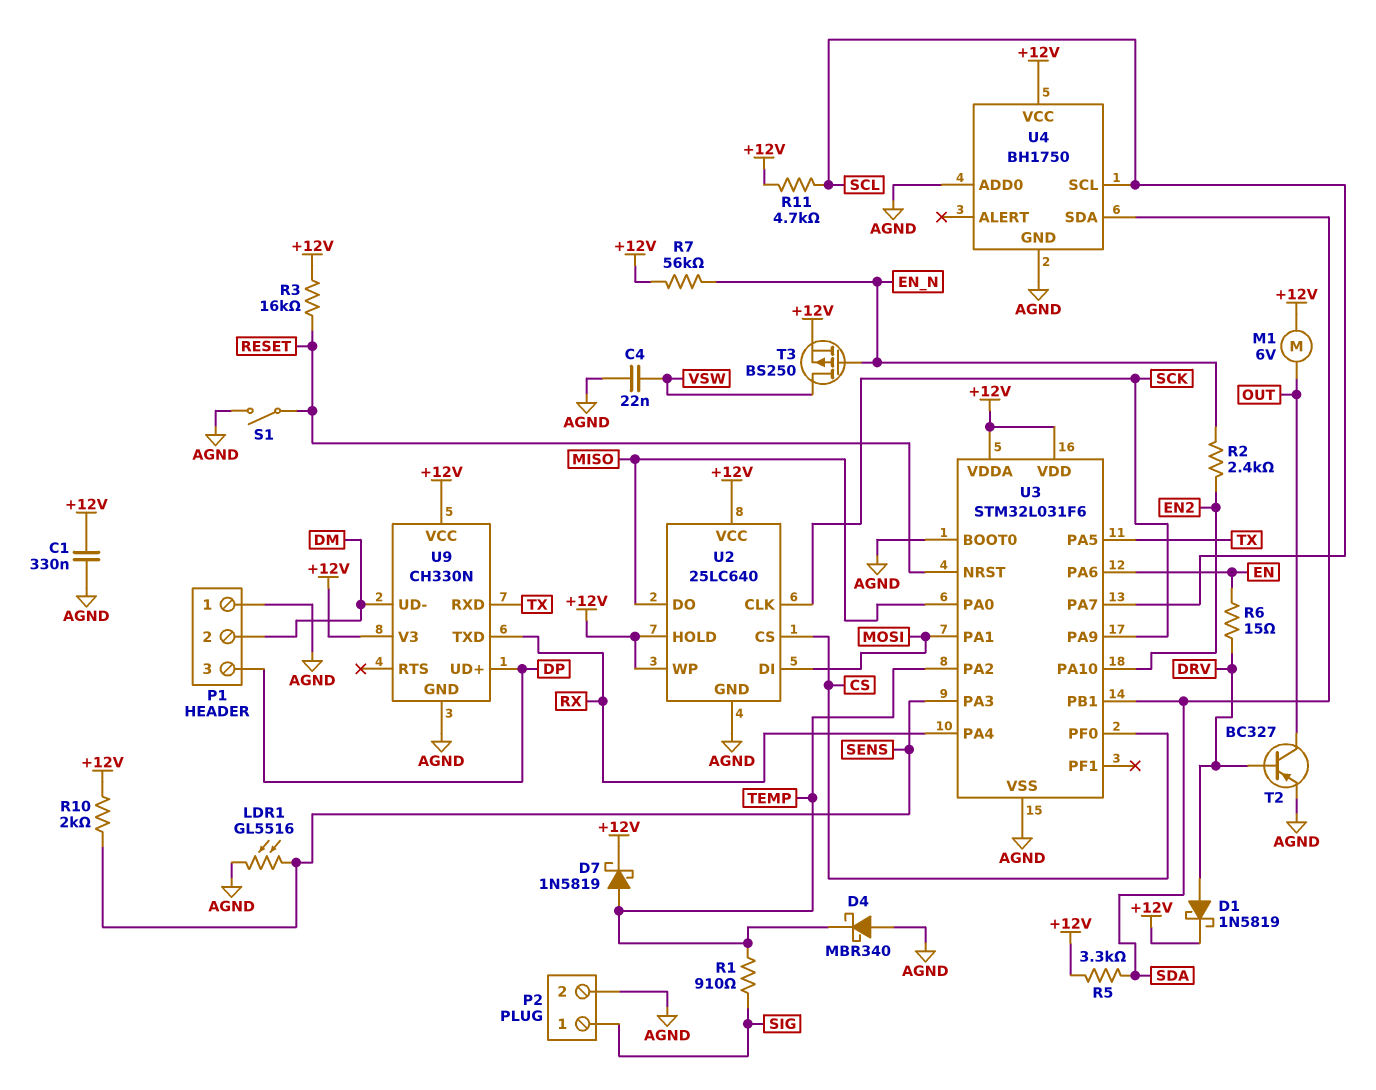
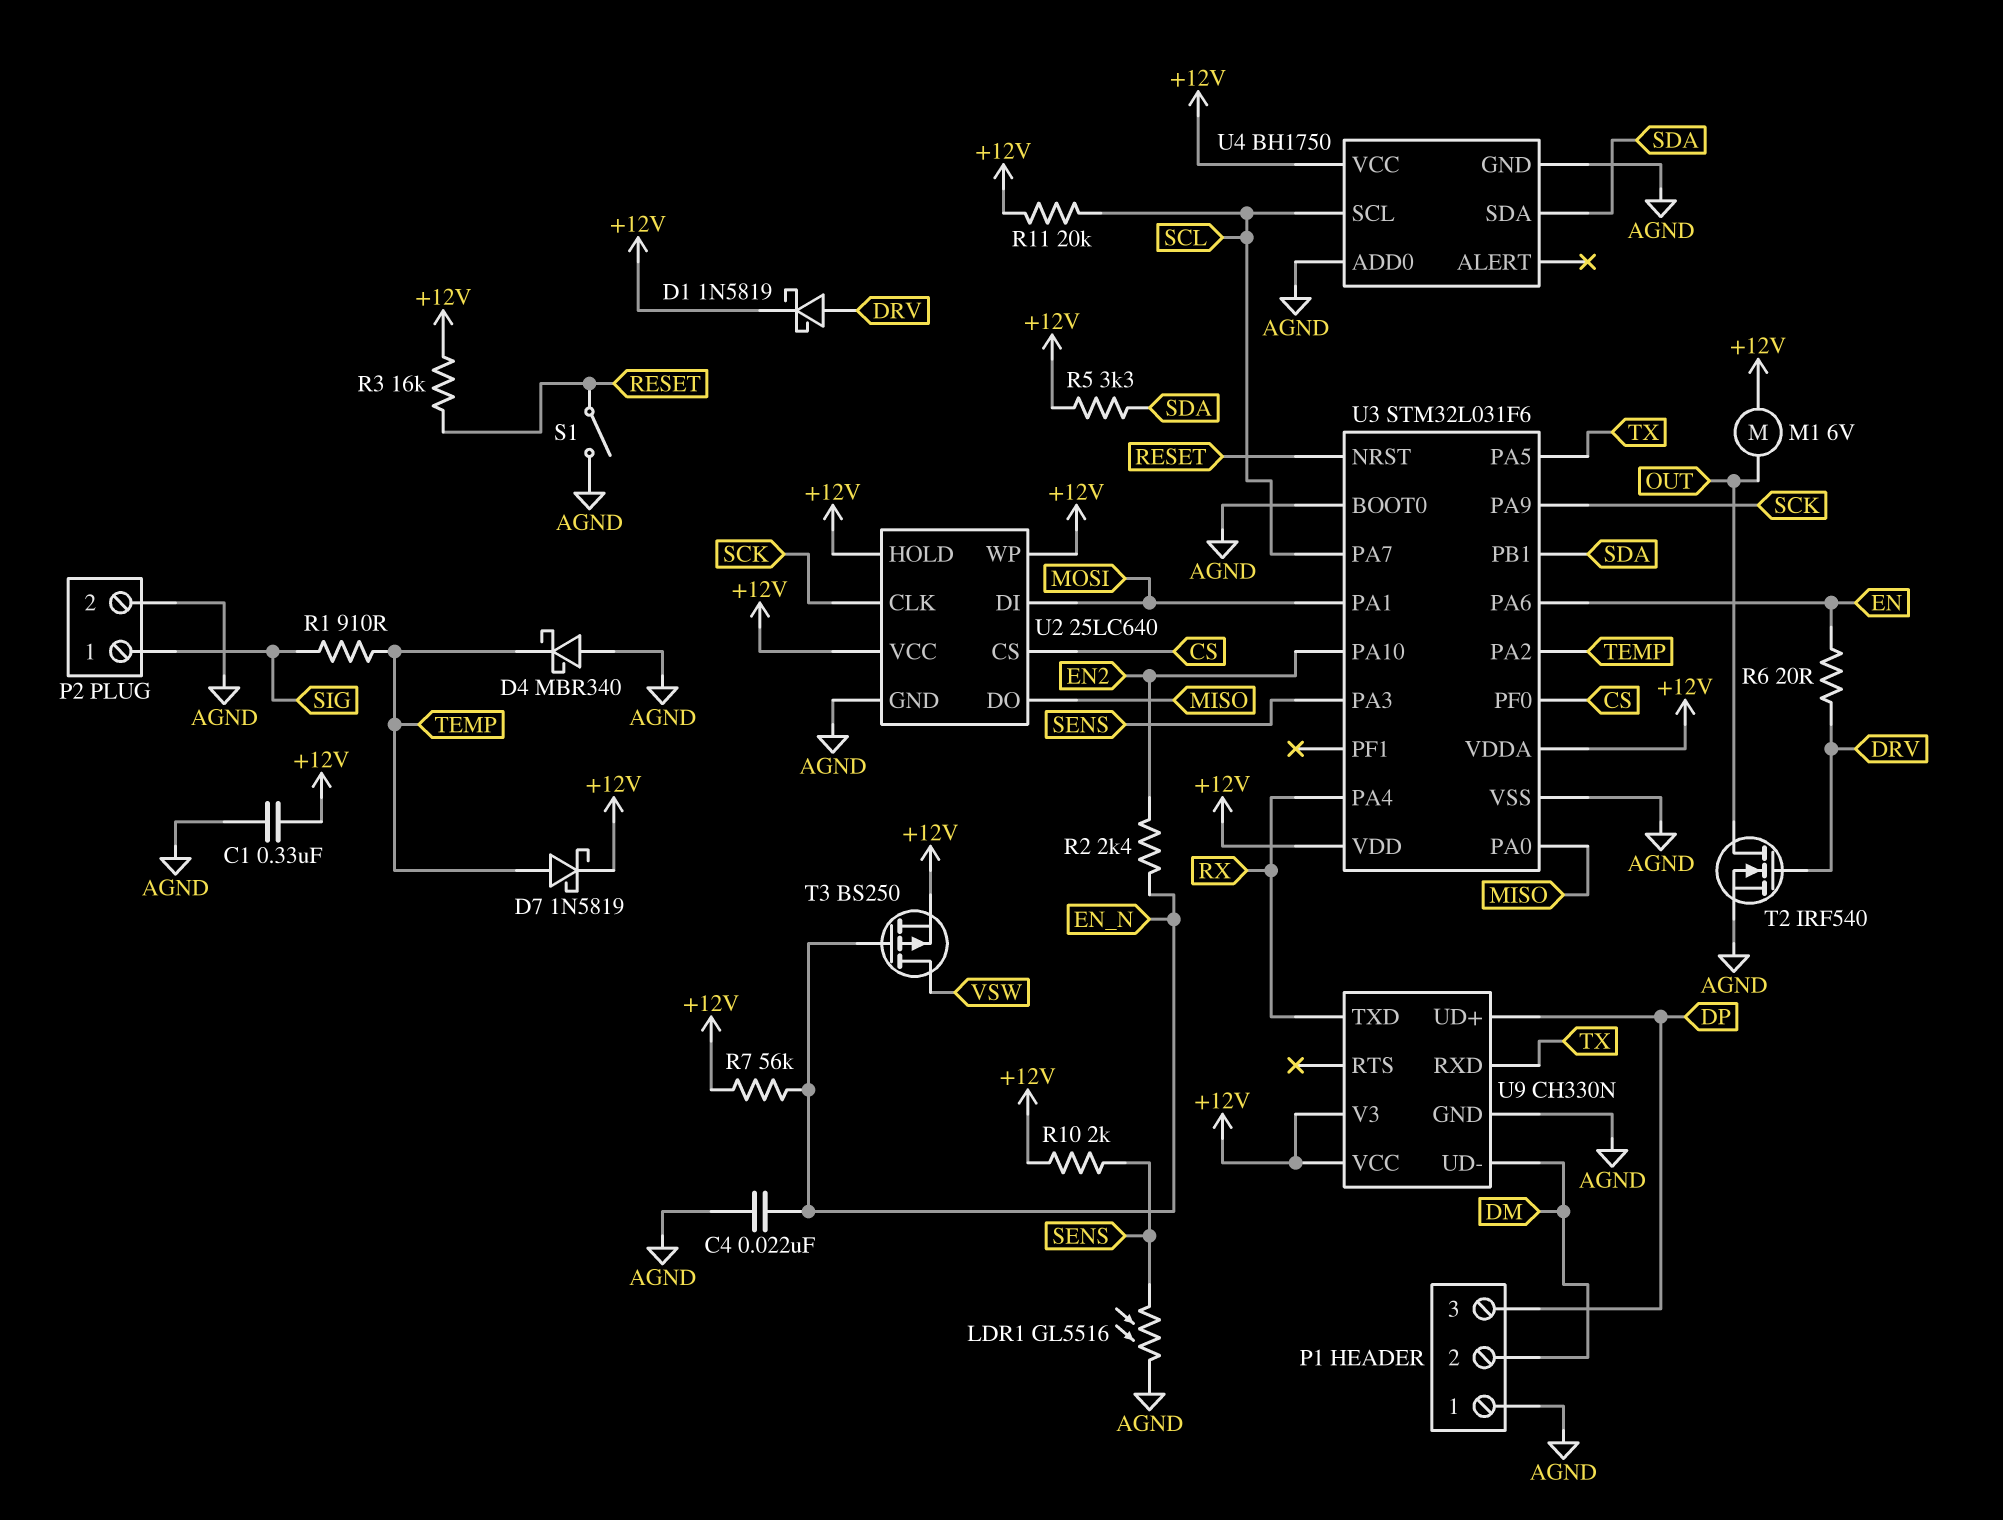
C4: 22nF (AGND, VSW) -> 22nF (AGND, EN_N)
R6: 15 (DRV, EN) -> 20 (DRV, EN)
R11: 4.7k (+12V, SCL) -> 20k (+12V, SCL)
T2: PNP BC327 (B DRV, C OUT, E AGND) -> NMOS IRF540 (G DRV, D OUT, S AGND)

